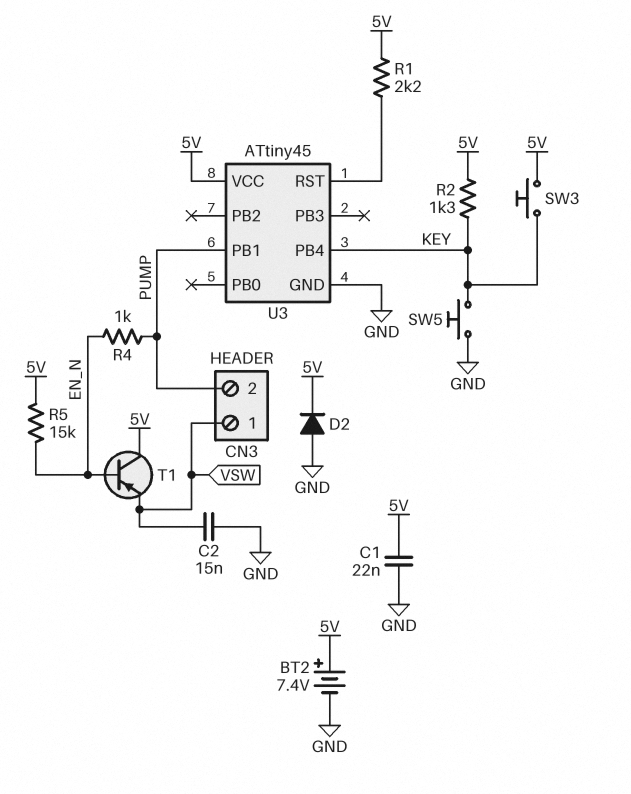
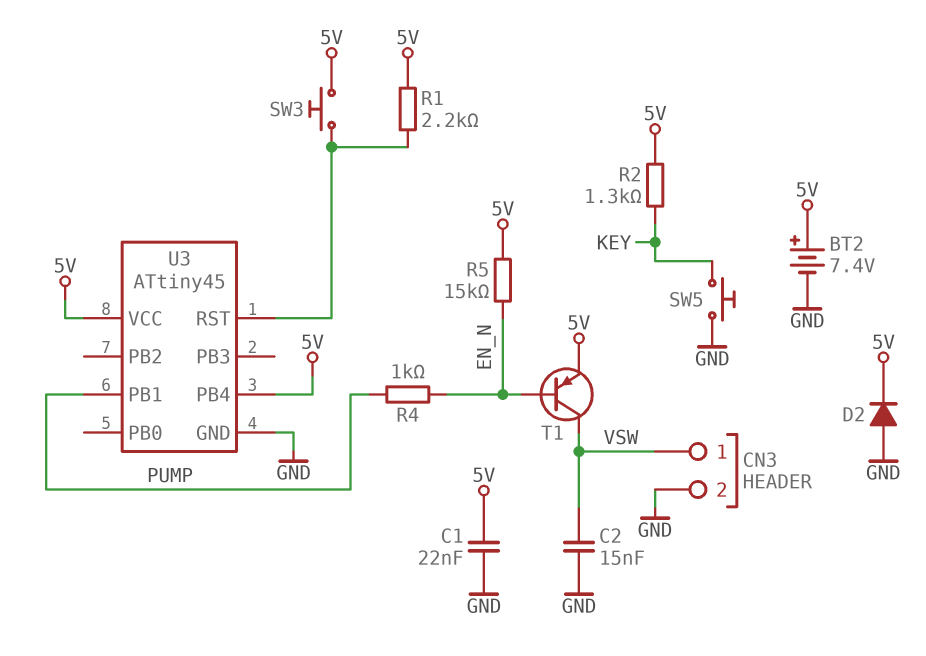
CN3 pin 2: PUMP -> GND
SW3: button (5V, KEY) -> button (5V, U3/RST)
T1: PNP (B EN_N, C 5V, E VSW) -> PNP (B EN_N, C VSW, E 5V)
U3 pin PB4: KEY -> 5V

